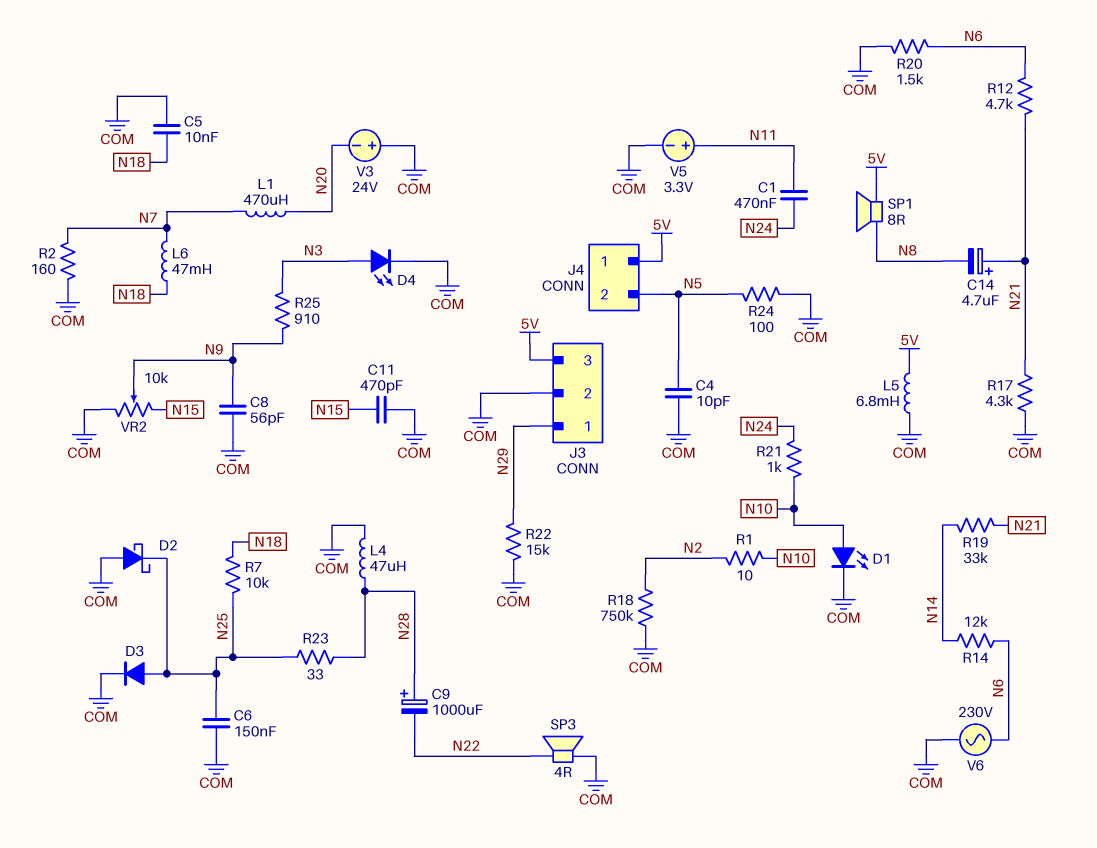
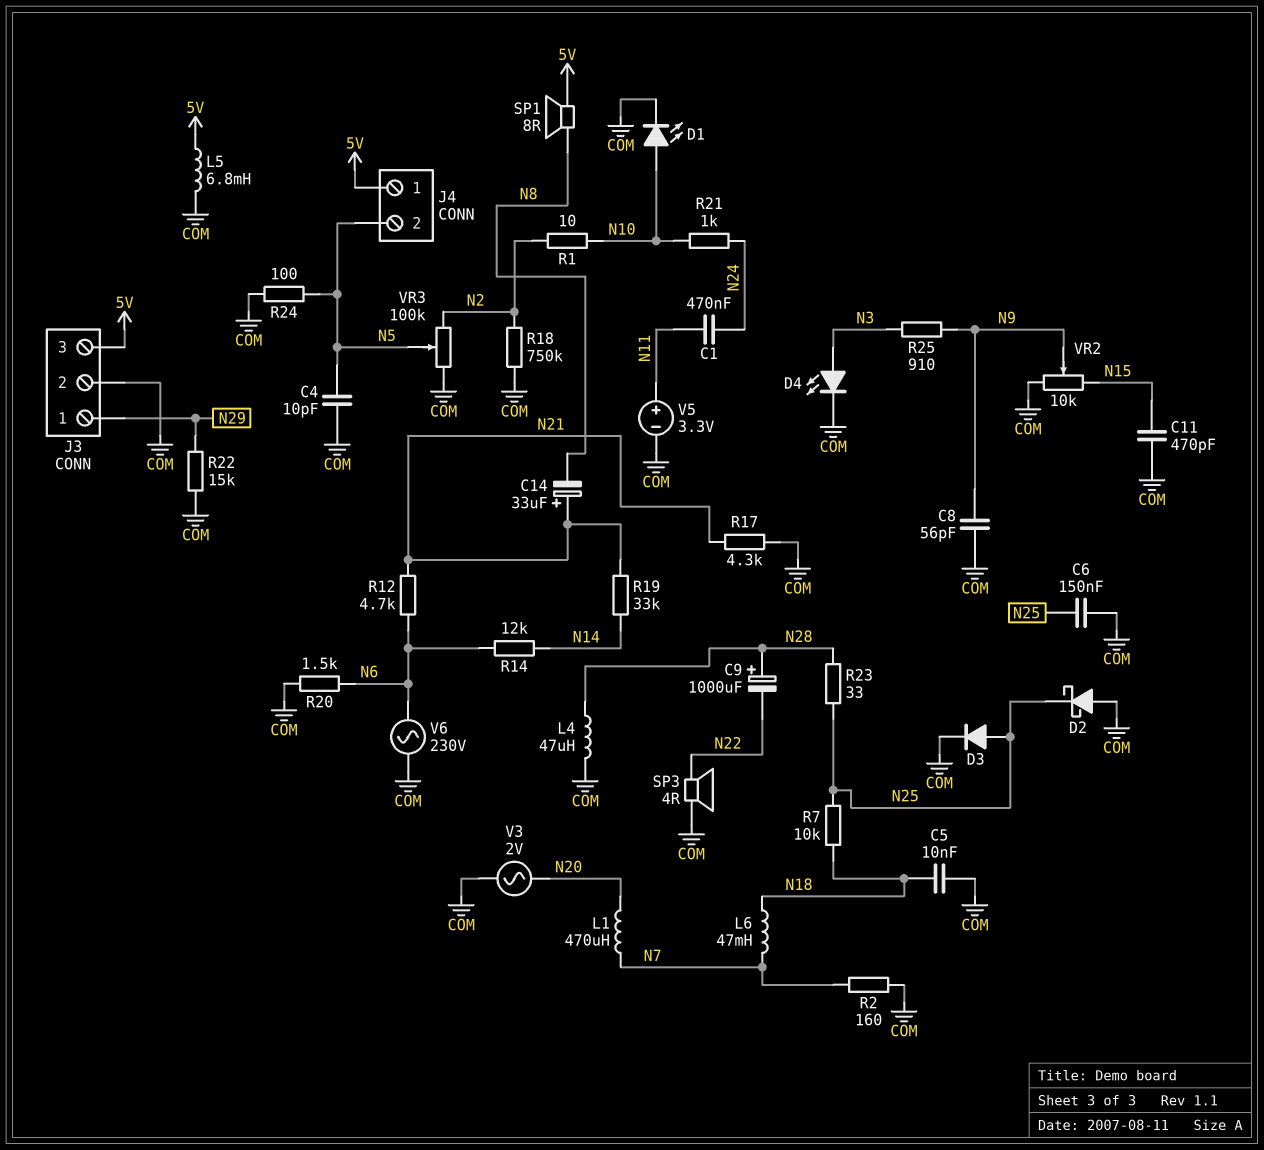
C14: 4.7uF (plus N21, minus N8) -> 33uF (plus N21, minus N8)
V3: 24V (plus COM, minus N20) -> AC 2V (COM, N20)
VR3: none -> 100k (COM, N2, wiper N5)

